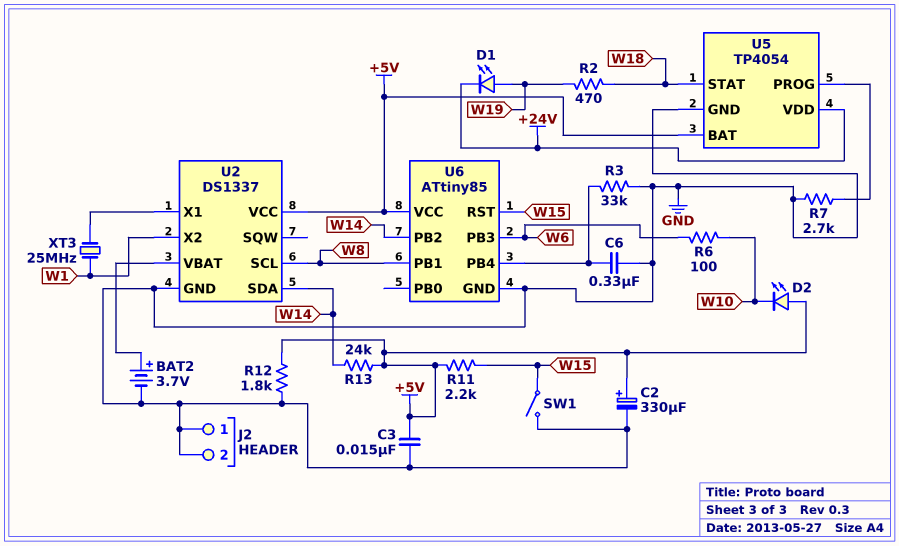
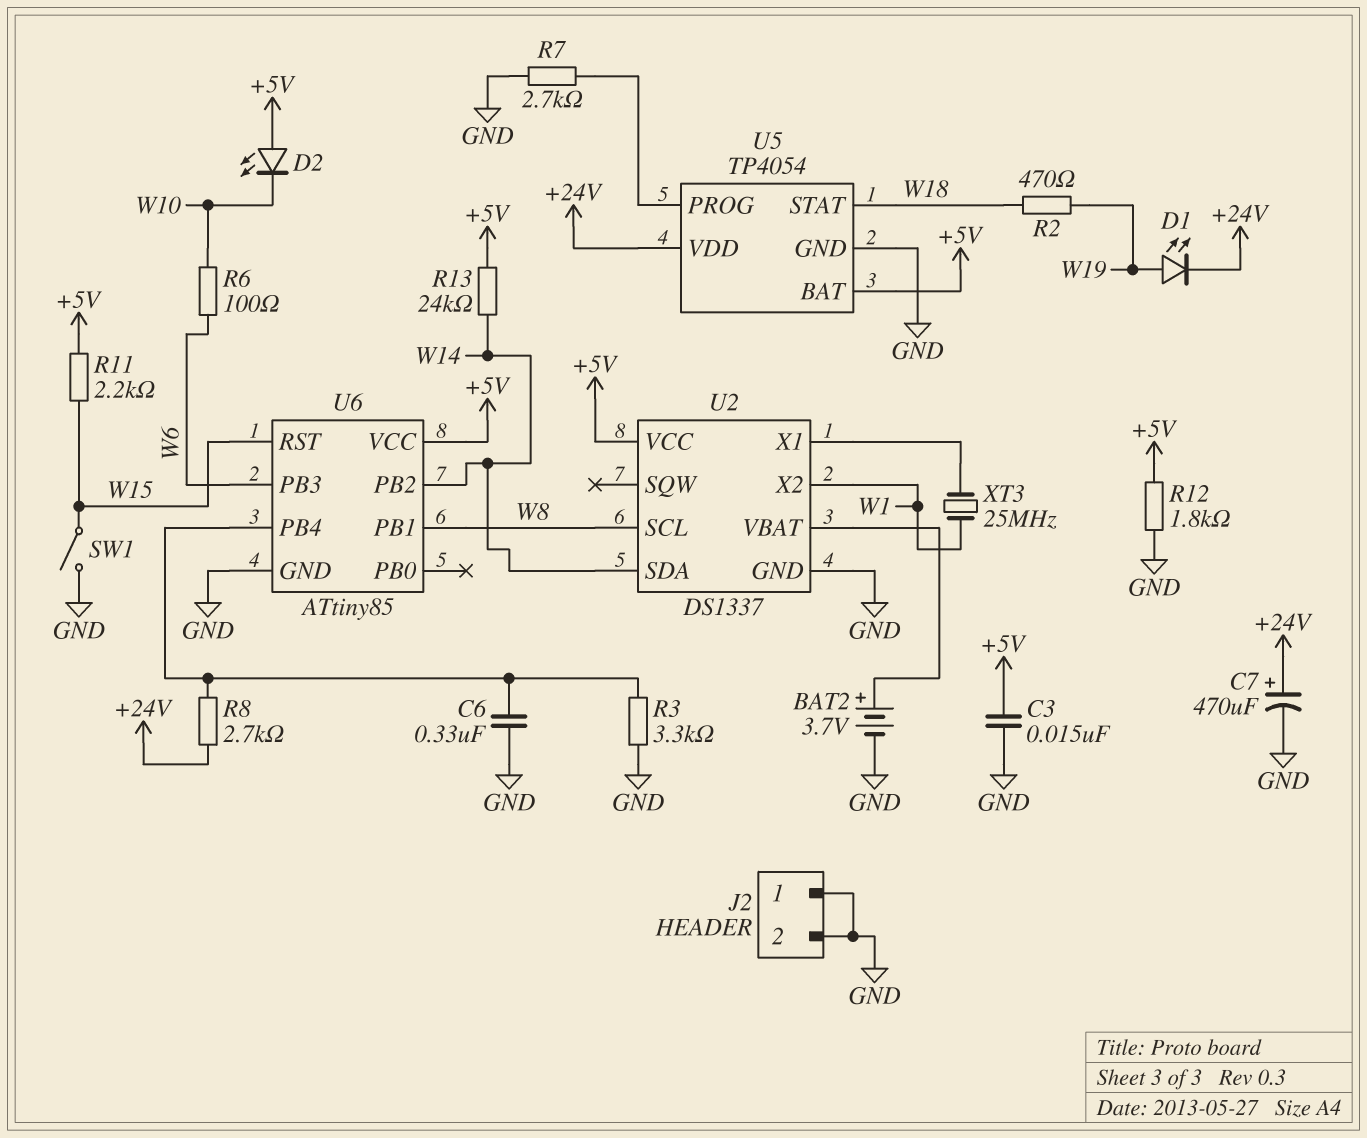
C2: 330uF (plus +5V, minus GND) -> none
C7: none -> 470uF (plus +24V, minus GND)
R3: 33k (GND, U6/PB4) -> 3.3k (GND, U6/PB4)
R8: none -> 2.7k (+24V, U6/PB4)

